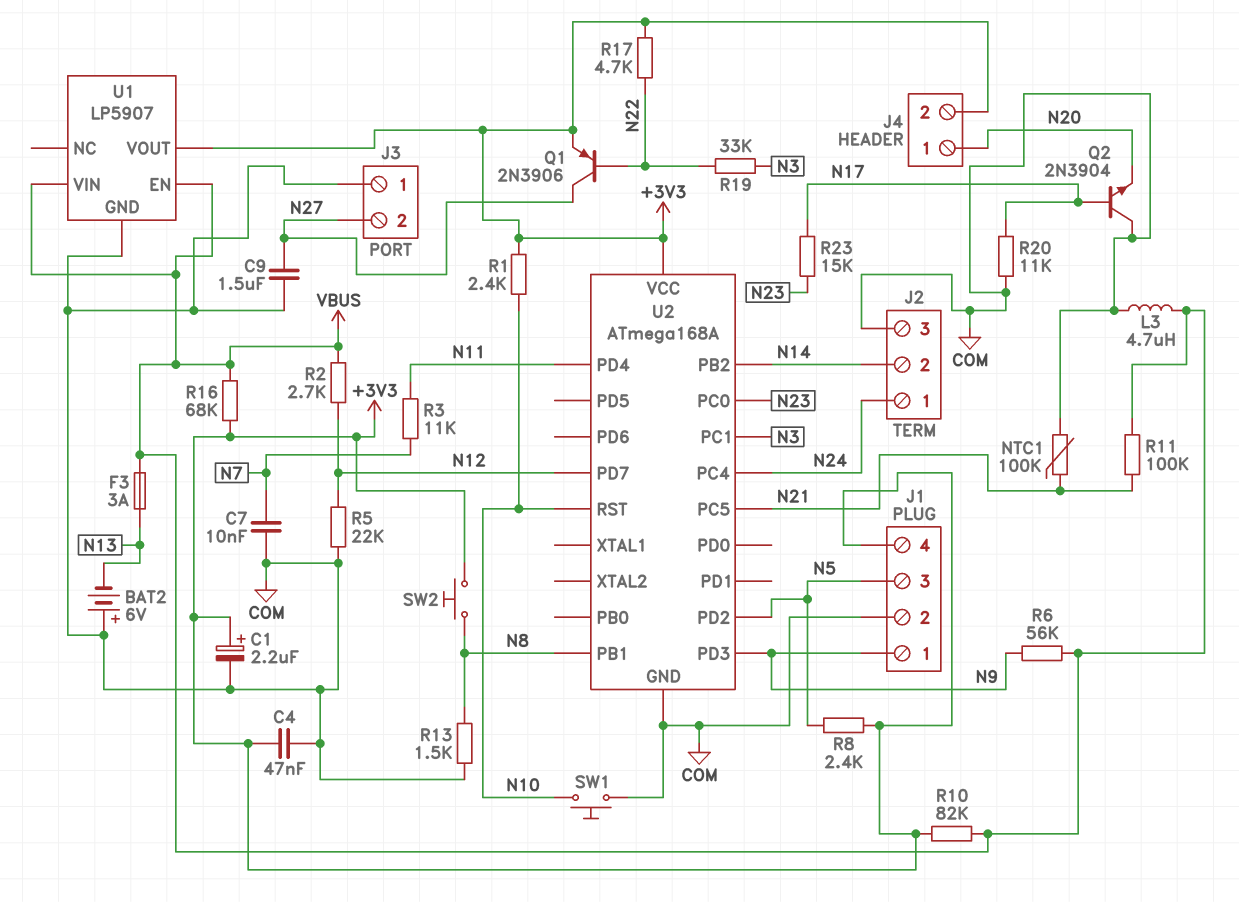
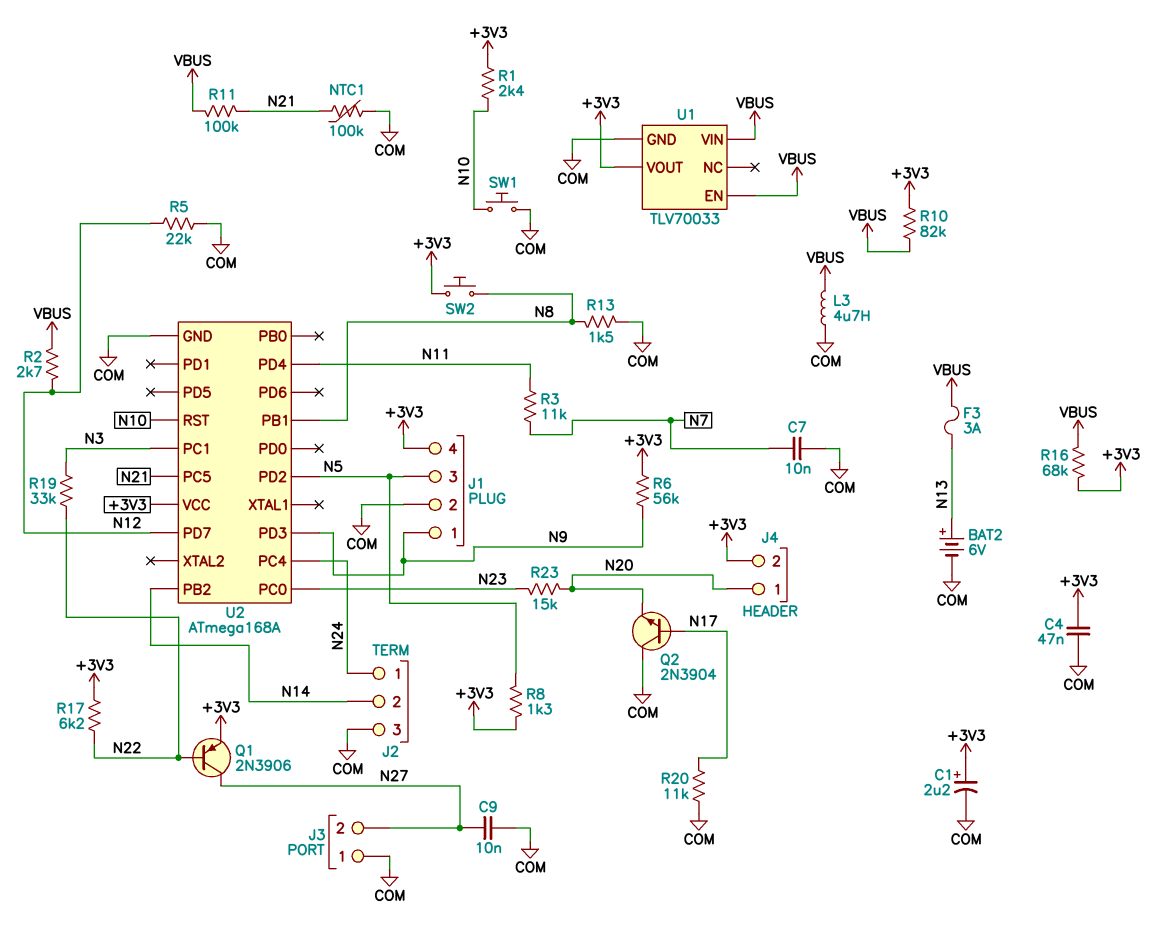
BAT2: 6V (plus COM, minus N13) -> 6V (plus N13, minus COM)
C9: 1.5uF (COM, N27) -> 10nF (COM, N27)
R6: 56k (N9, VBUS) -> 56k (+3V3, N9)
R8: 2.4k (+3V3, N5) -> 1.3k (+3V3, N5)
R17: 4.7k (+3V3, N22) -> 6.2k (+3V3, N22)
R23: 15k (N17, N23) -> 15k (N20, N23)
U1: LP5907 -> TLV70033

